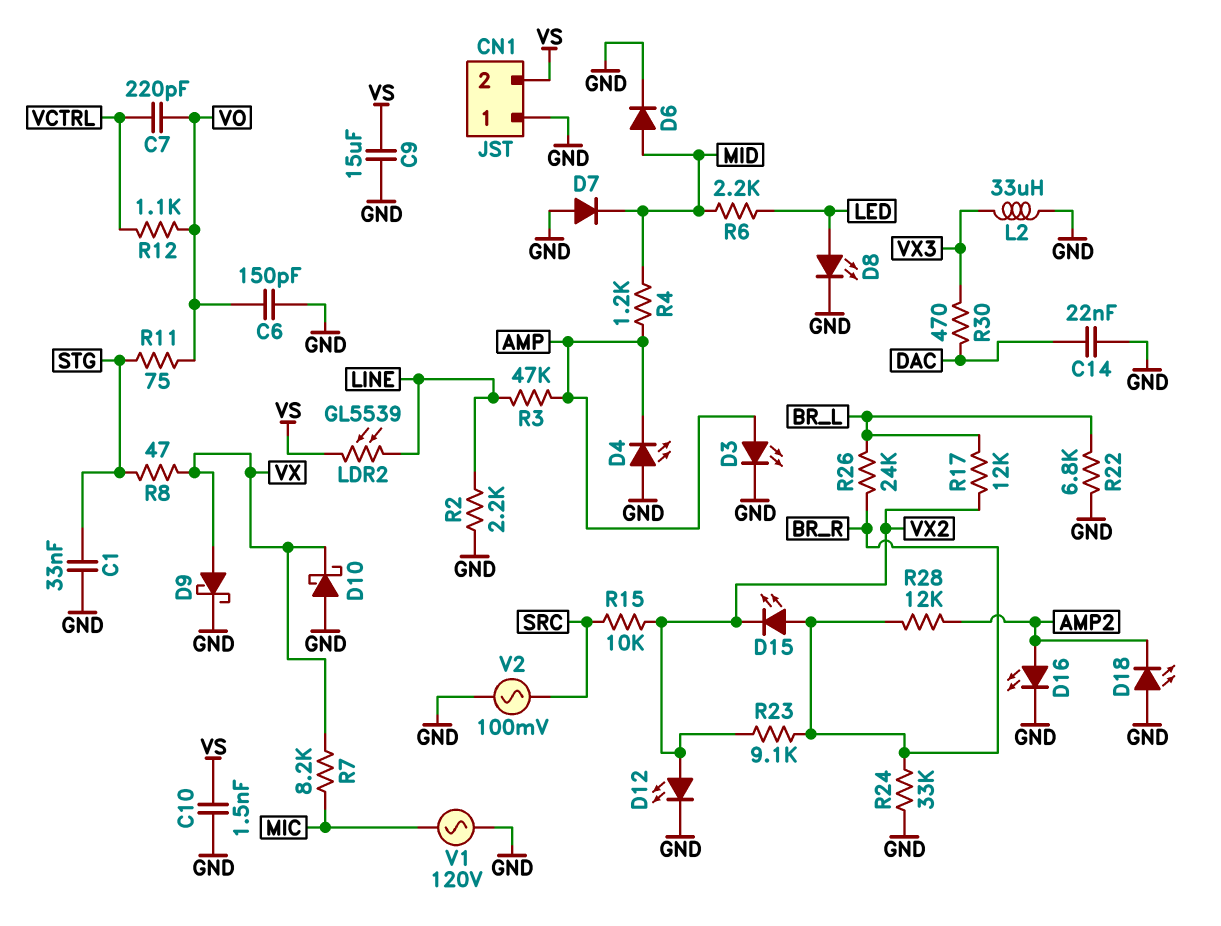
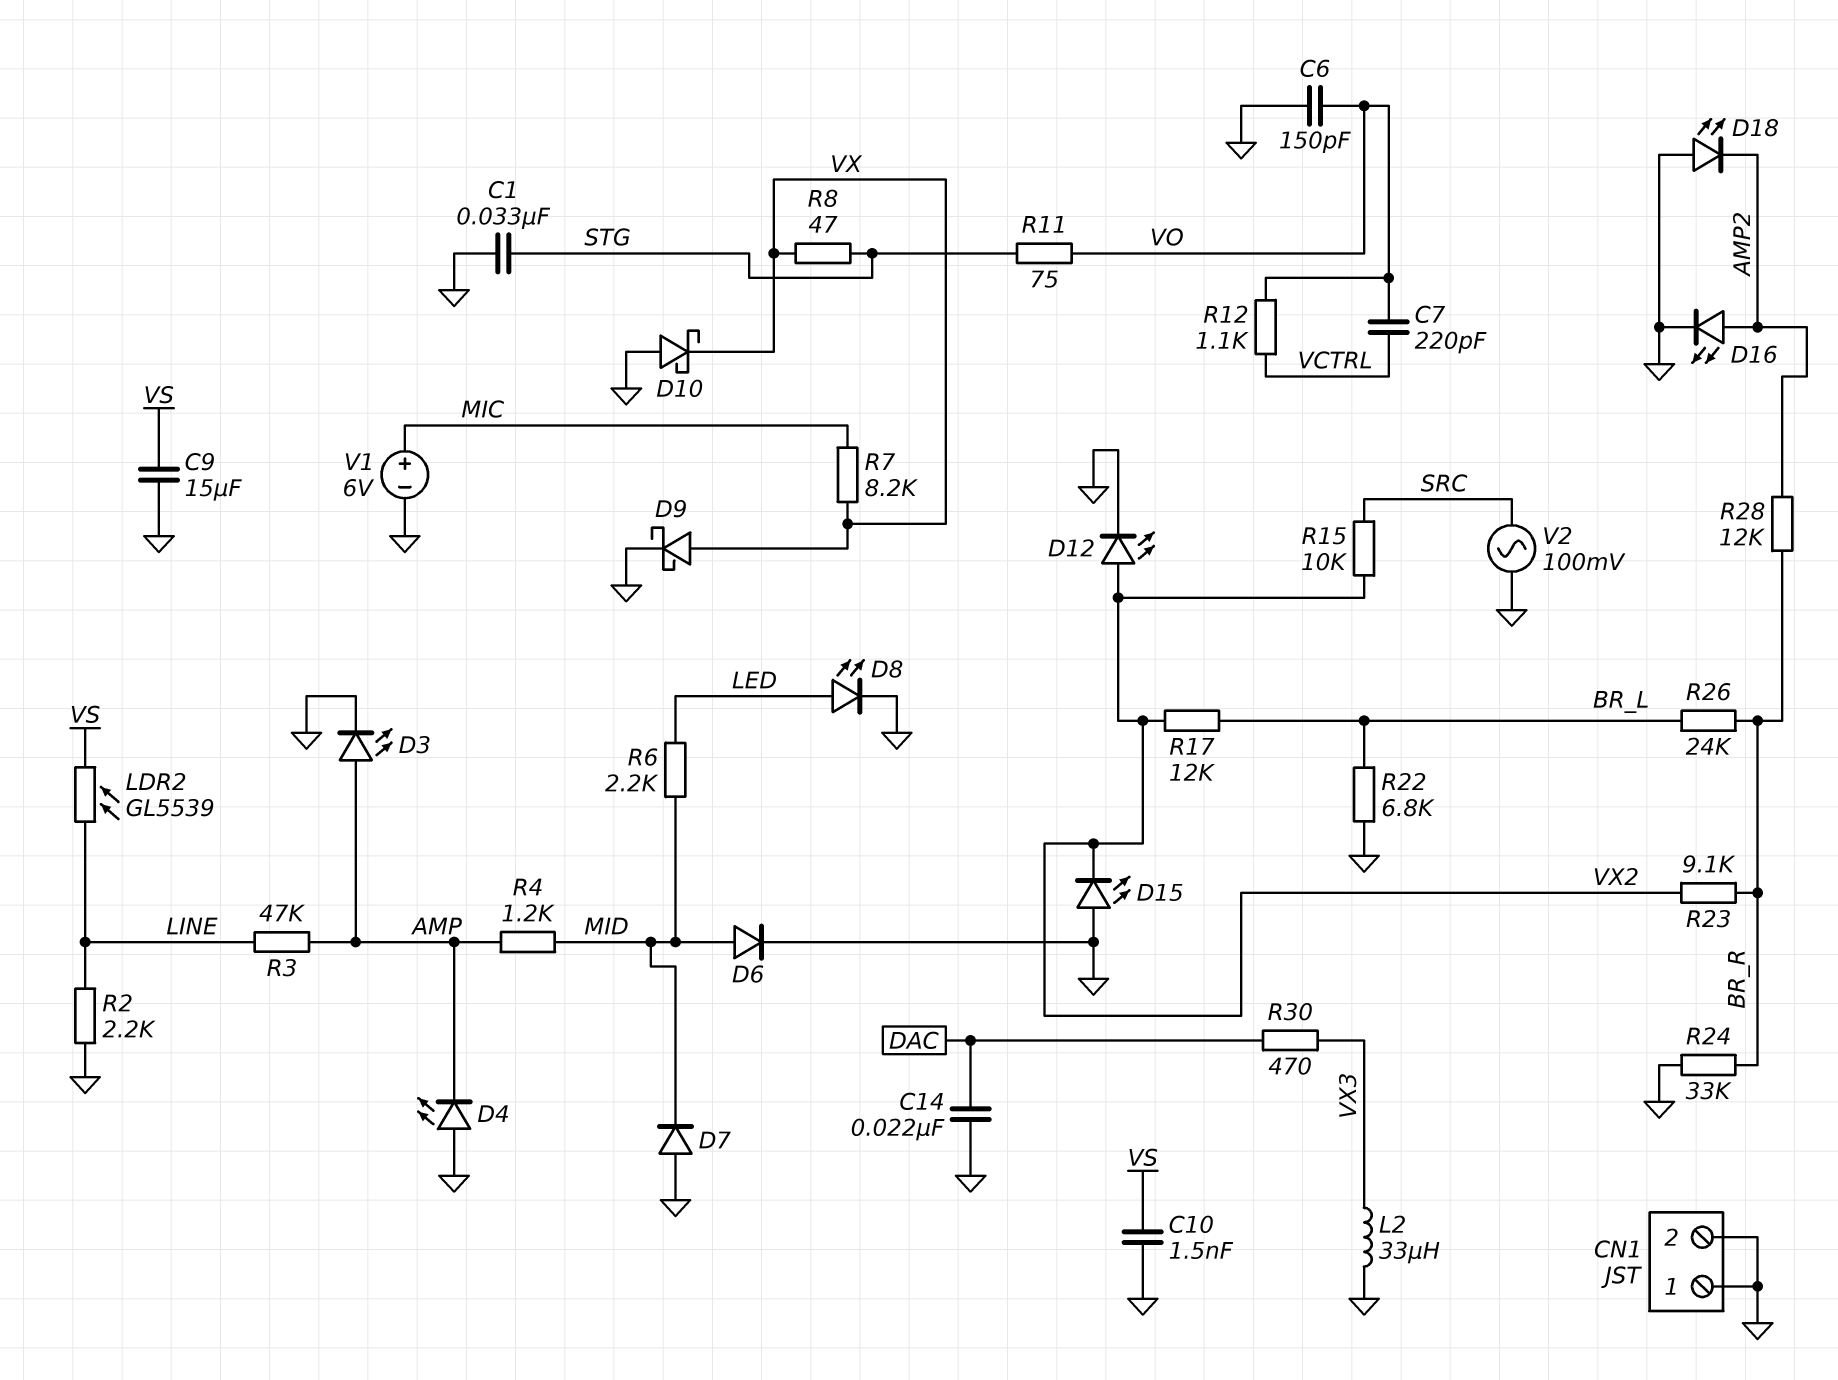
CN1 pin 2: VS -> GND
D15: LED (A BR_R, K VX2) -> LED (A GND, K VX2)
V1: AC 120V (GND, MIC) -> 6V (plus MIC, minus GND)

